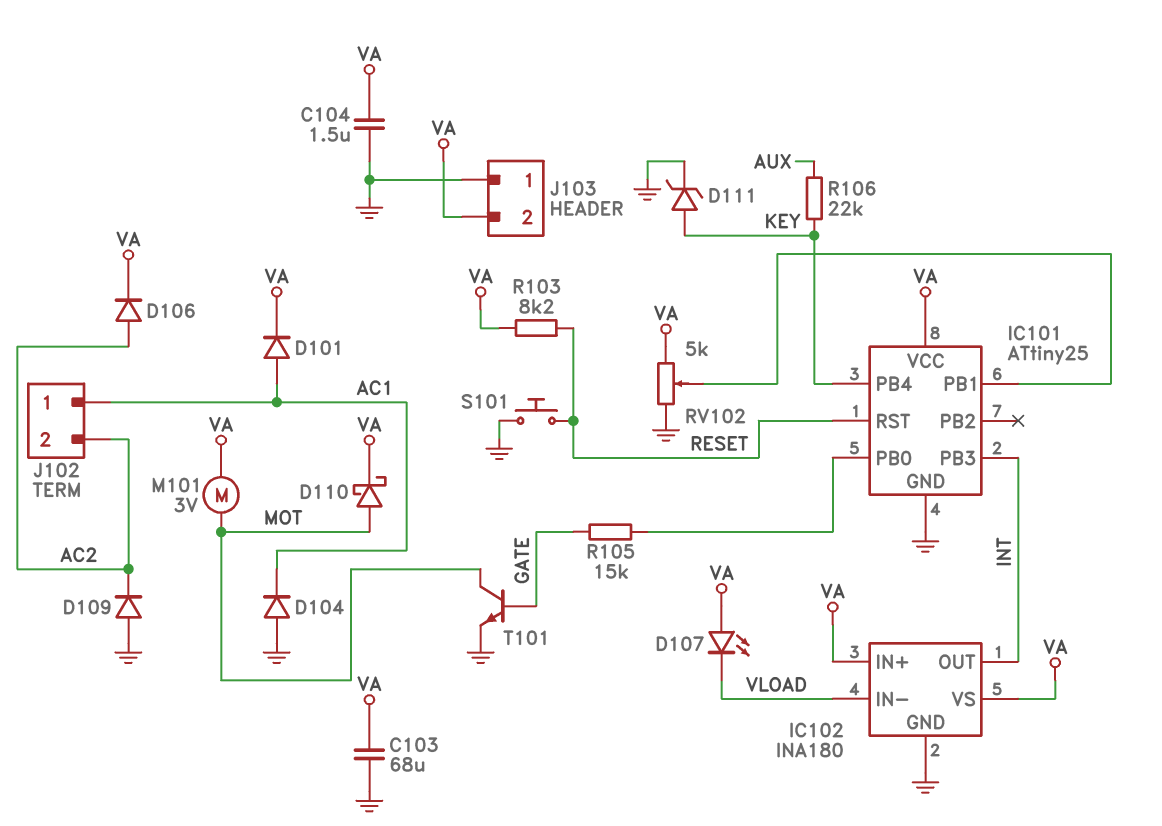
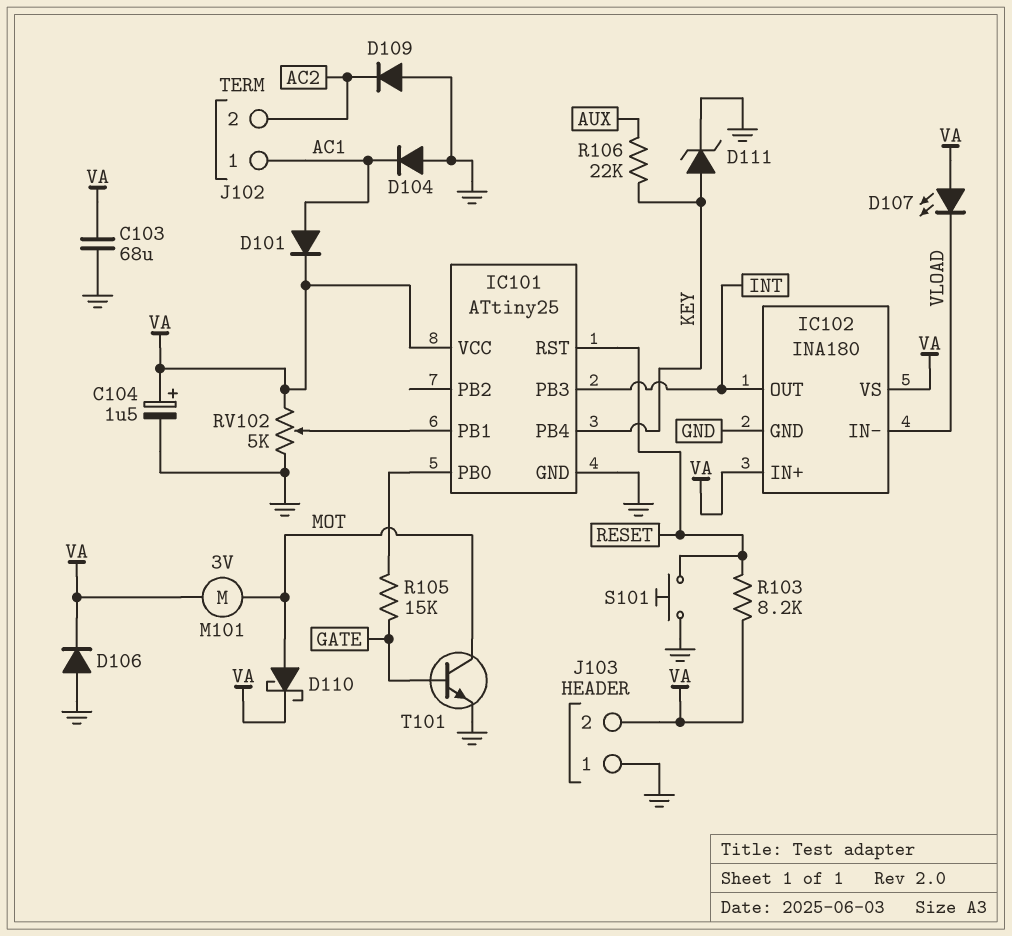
C104: 1.5uF (GND, VA) -> 1.5uF (plus VA, minus GND)
D106: diode (A AC2, K VA) -> diode (A GND, K VA)

